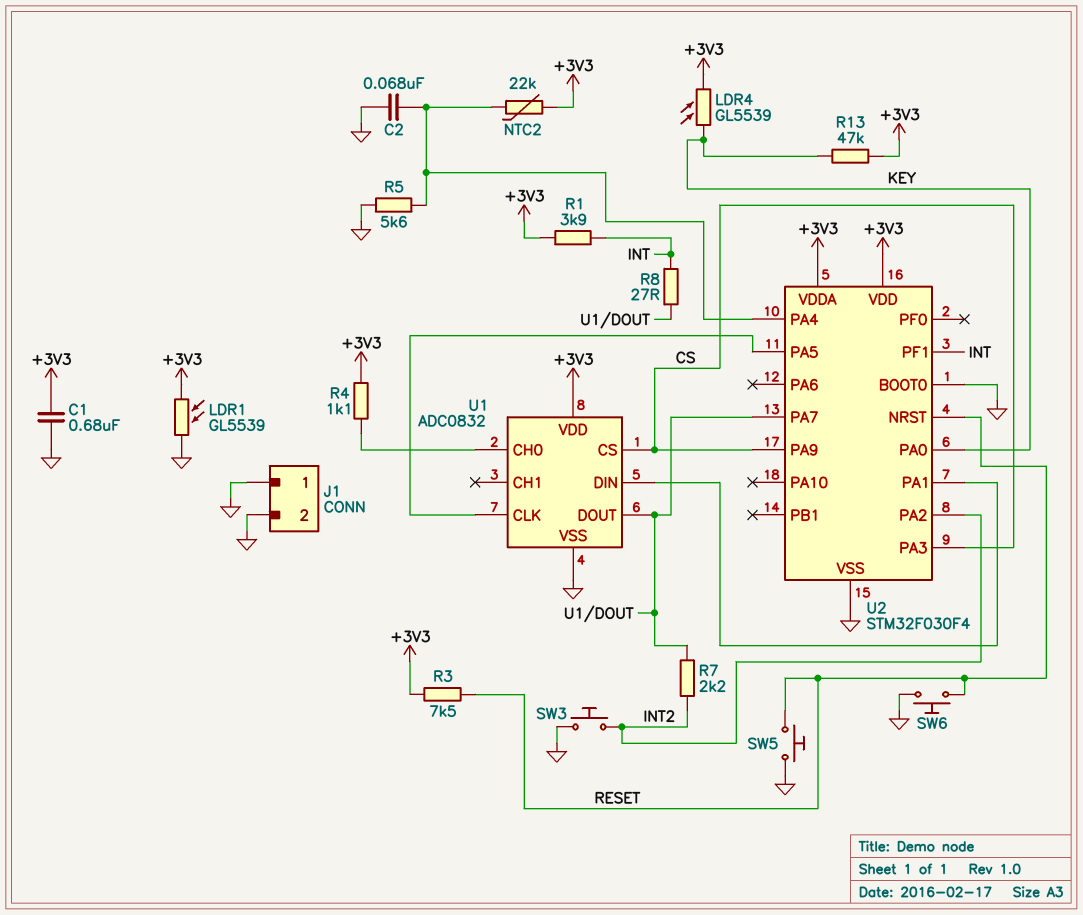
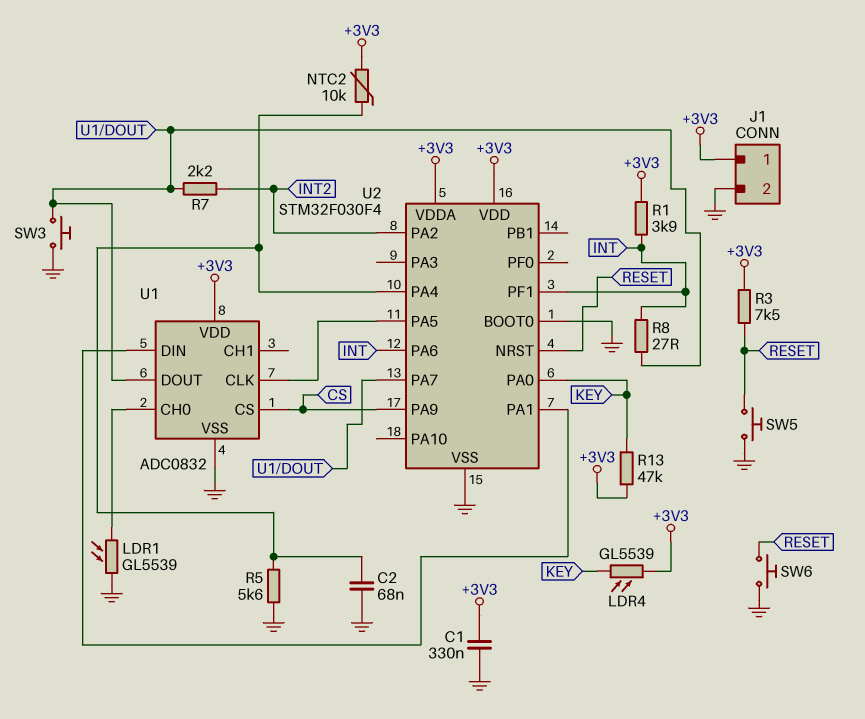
C1: 680nF (+3V3, GND) -> 330nF (+3V3, GND)
J1 pin 1: GND -> +3V3
LDR1: GL5539 (+3V3, GND) -> GL5539 (GND, U1/CH0)
NTC2: 22k (+3V3, U2/PA4) -> 10k (+3V3, U2/PA4)
R4: 1.1k (+3V3, U1/CH0) -> none
SW3: button (GND, INT2) -> button (GND, U1/DOUT)
U2 pin PA3: CS -> none
U2 pin PA6: none -> INT

